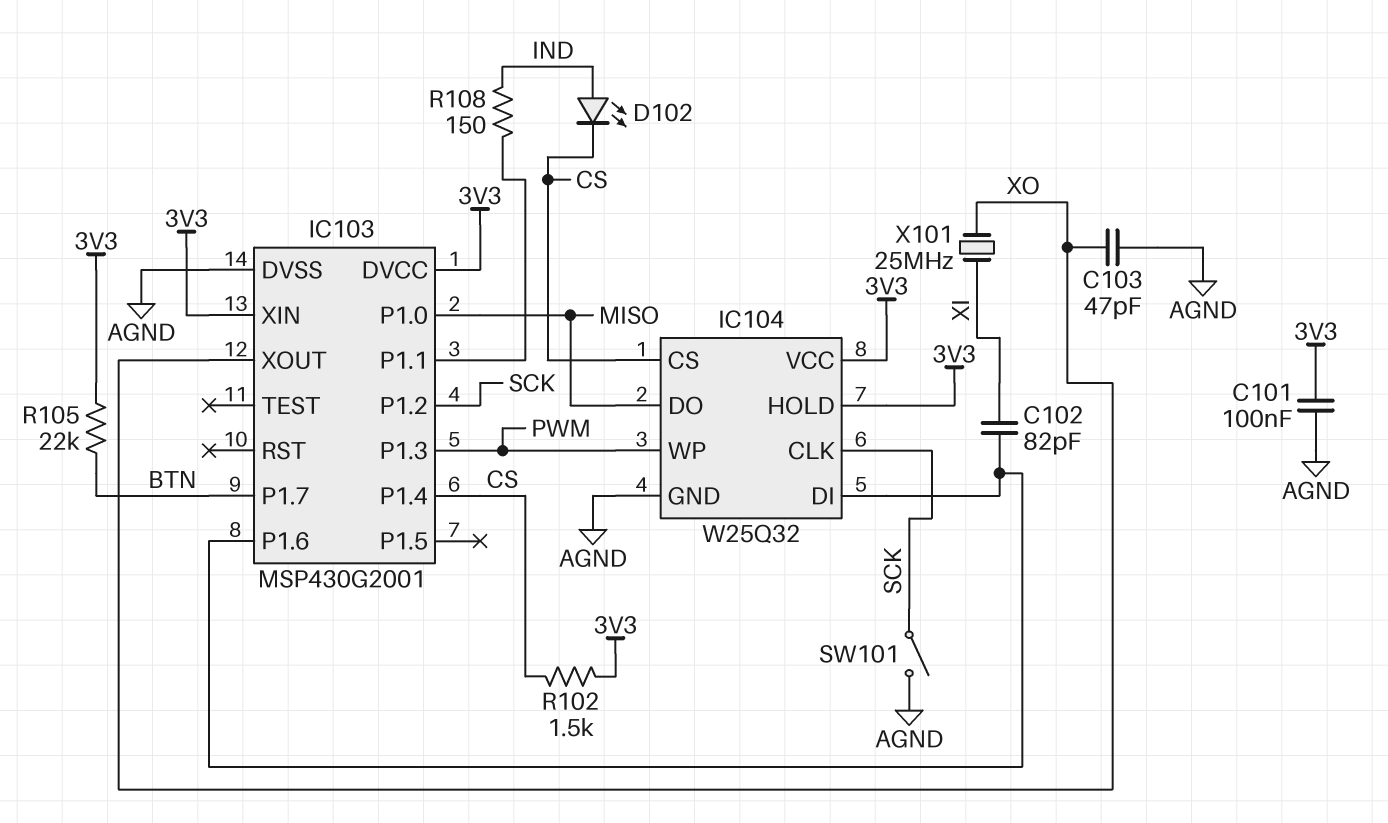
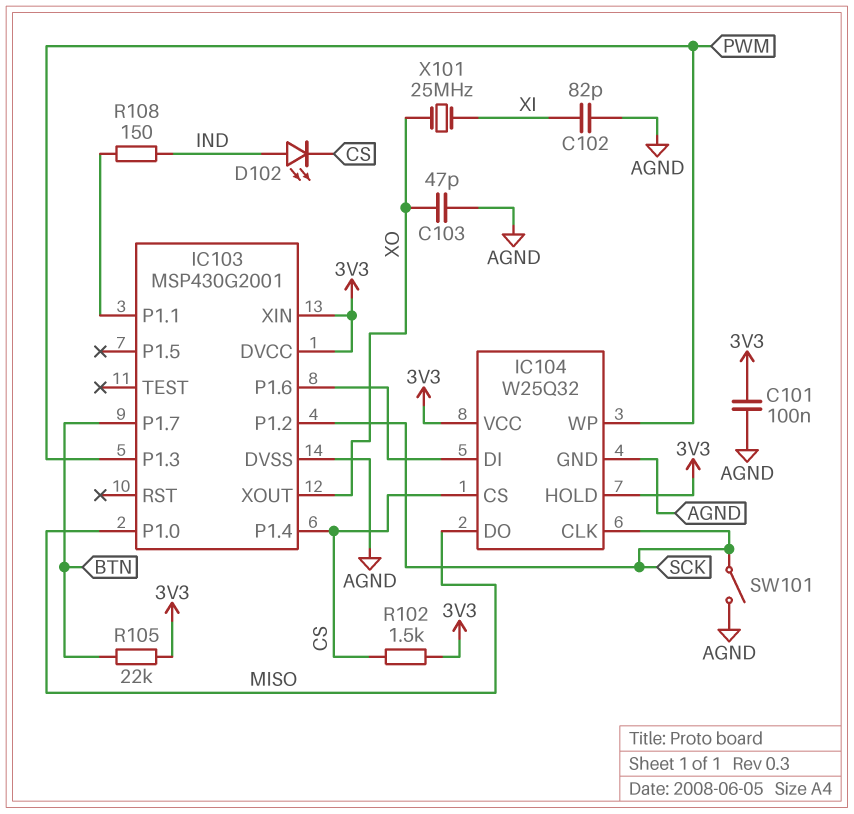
C102: 82pF (IC103/P1.6, XI) -> 82pF (AGND, XI)

